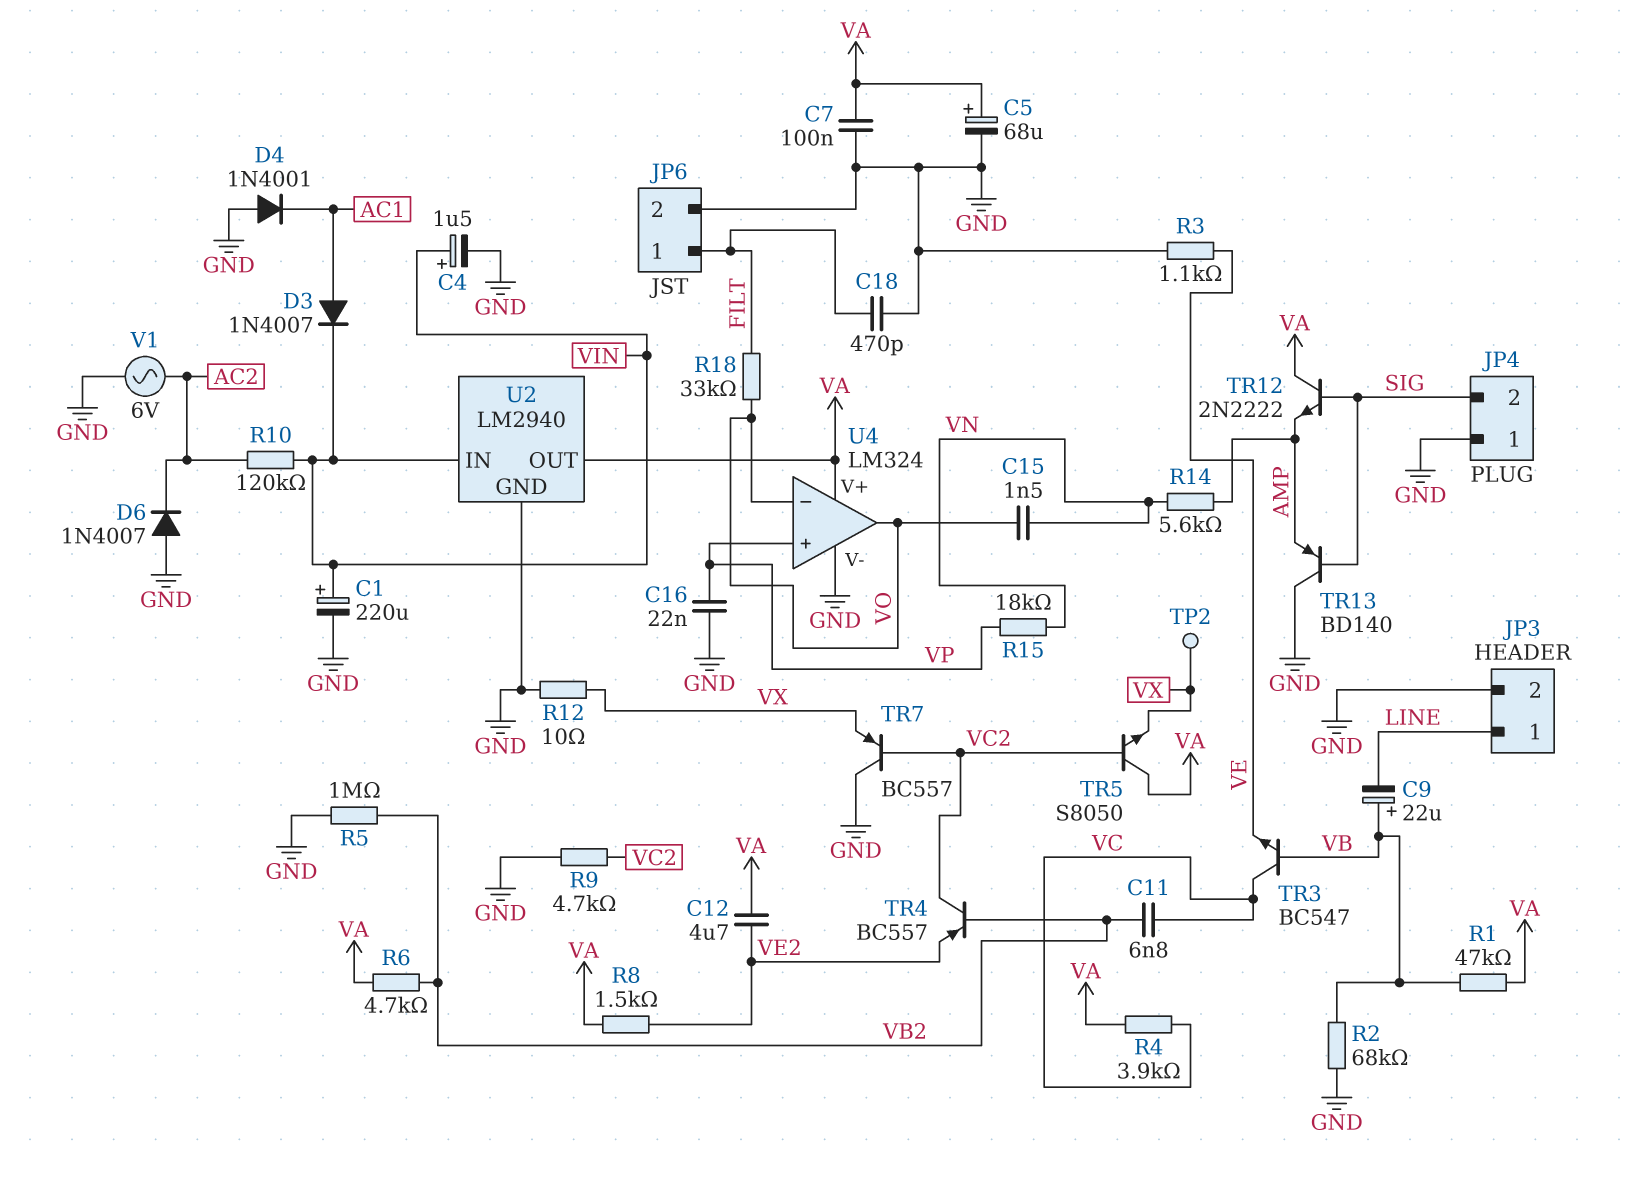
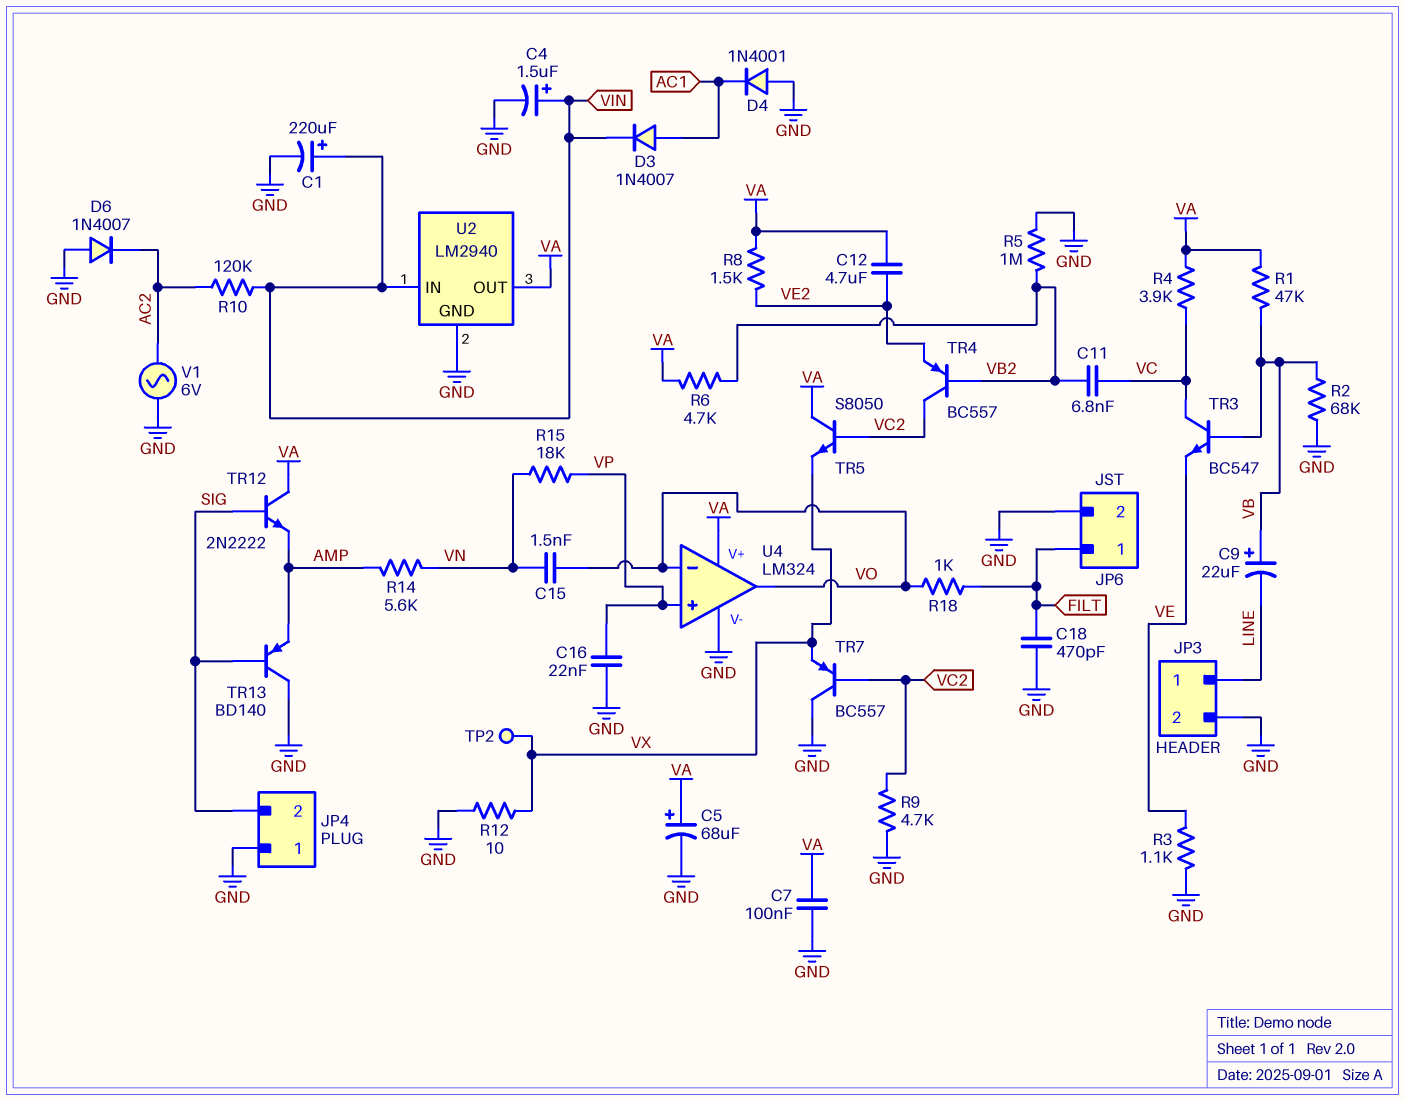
R18: 33k (FILT, VO) -> 1k (FILT, VO)

